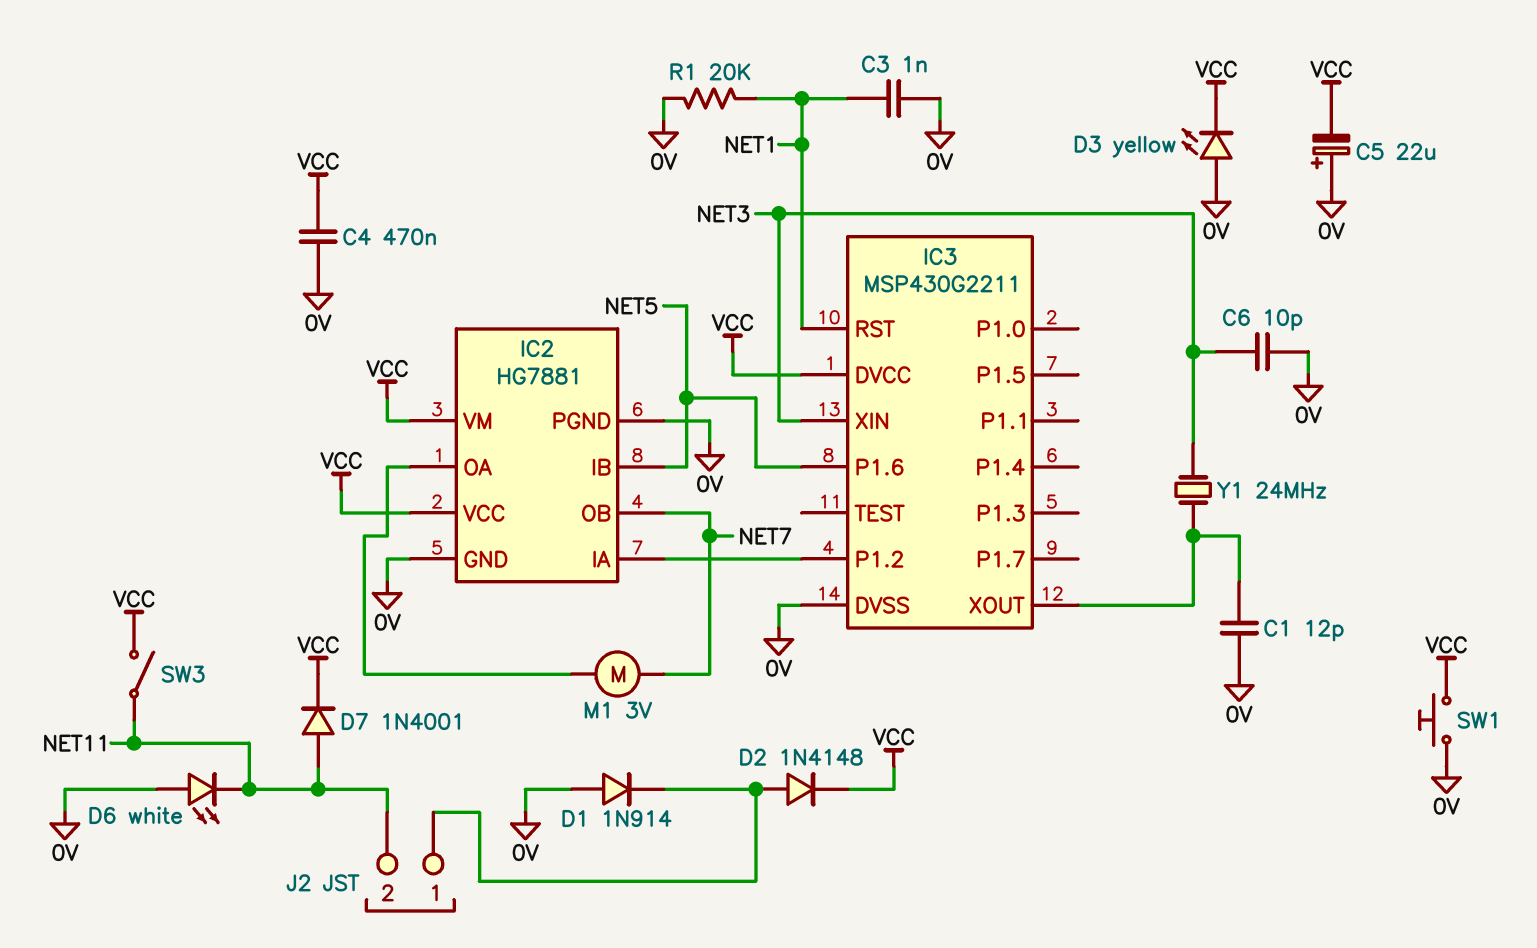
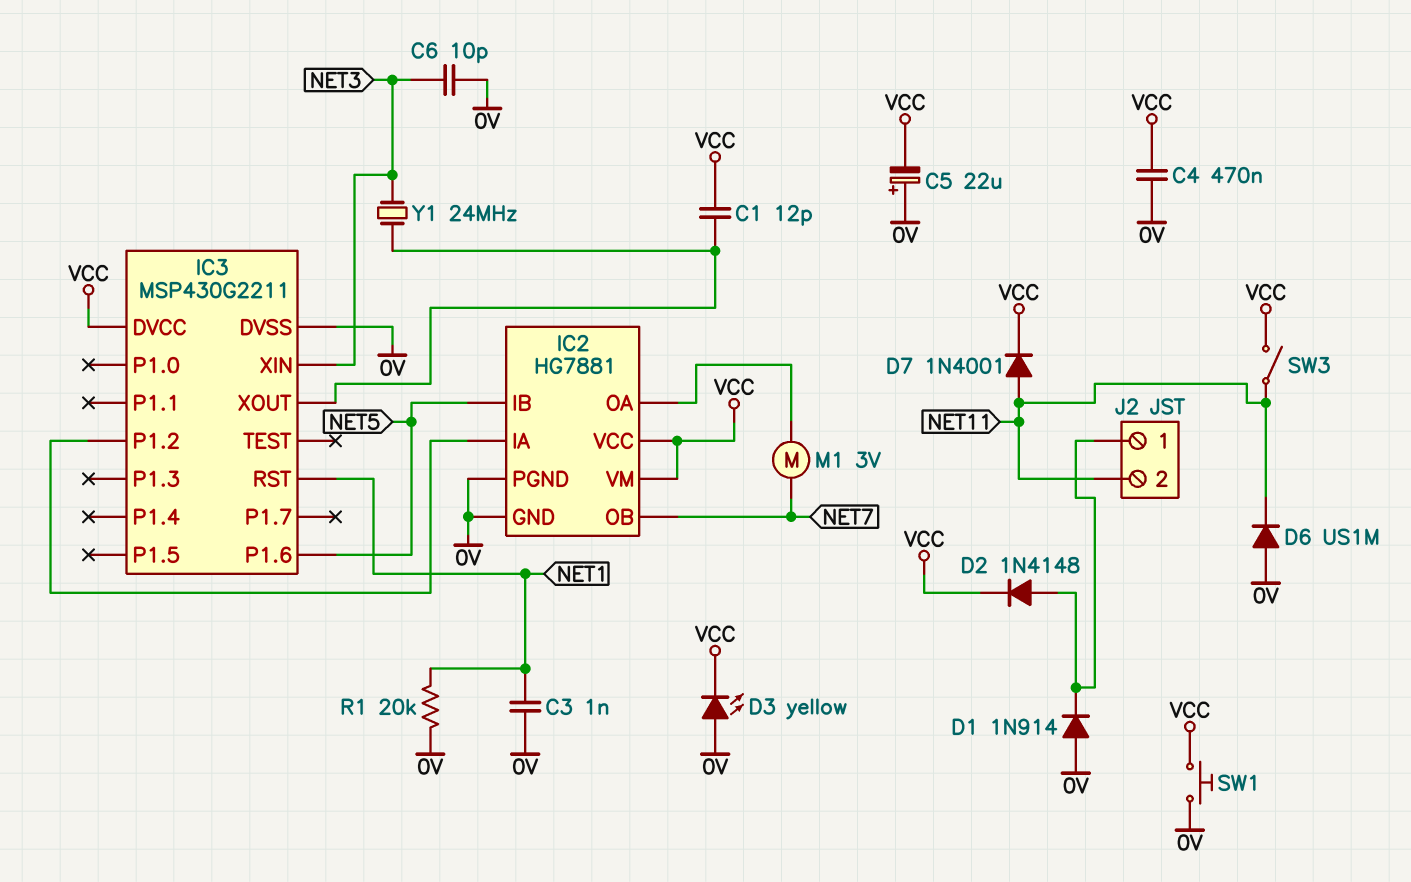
C1: 12pF (0V, IC3/XOUT) -> 12pF (IC3/XOUT, VCC)
D6: LED white (A 0V, K NET11) -> diode US1M (A 0V, K NET11)

